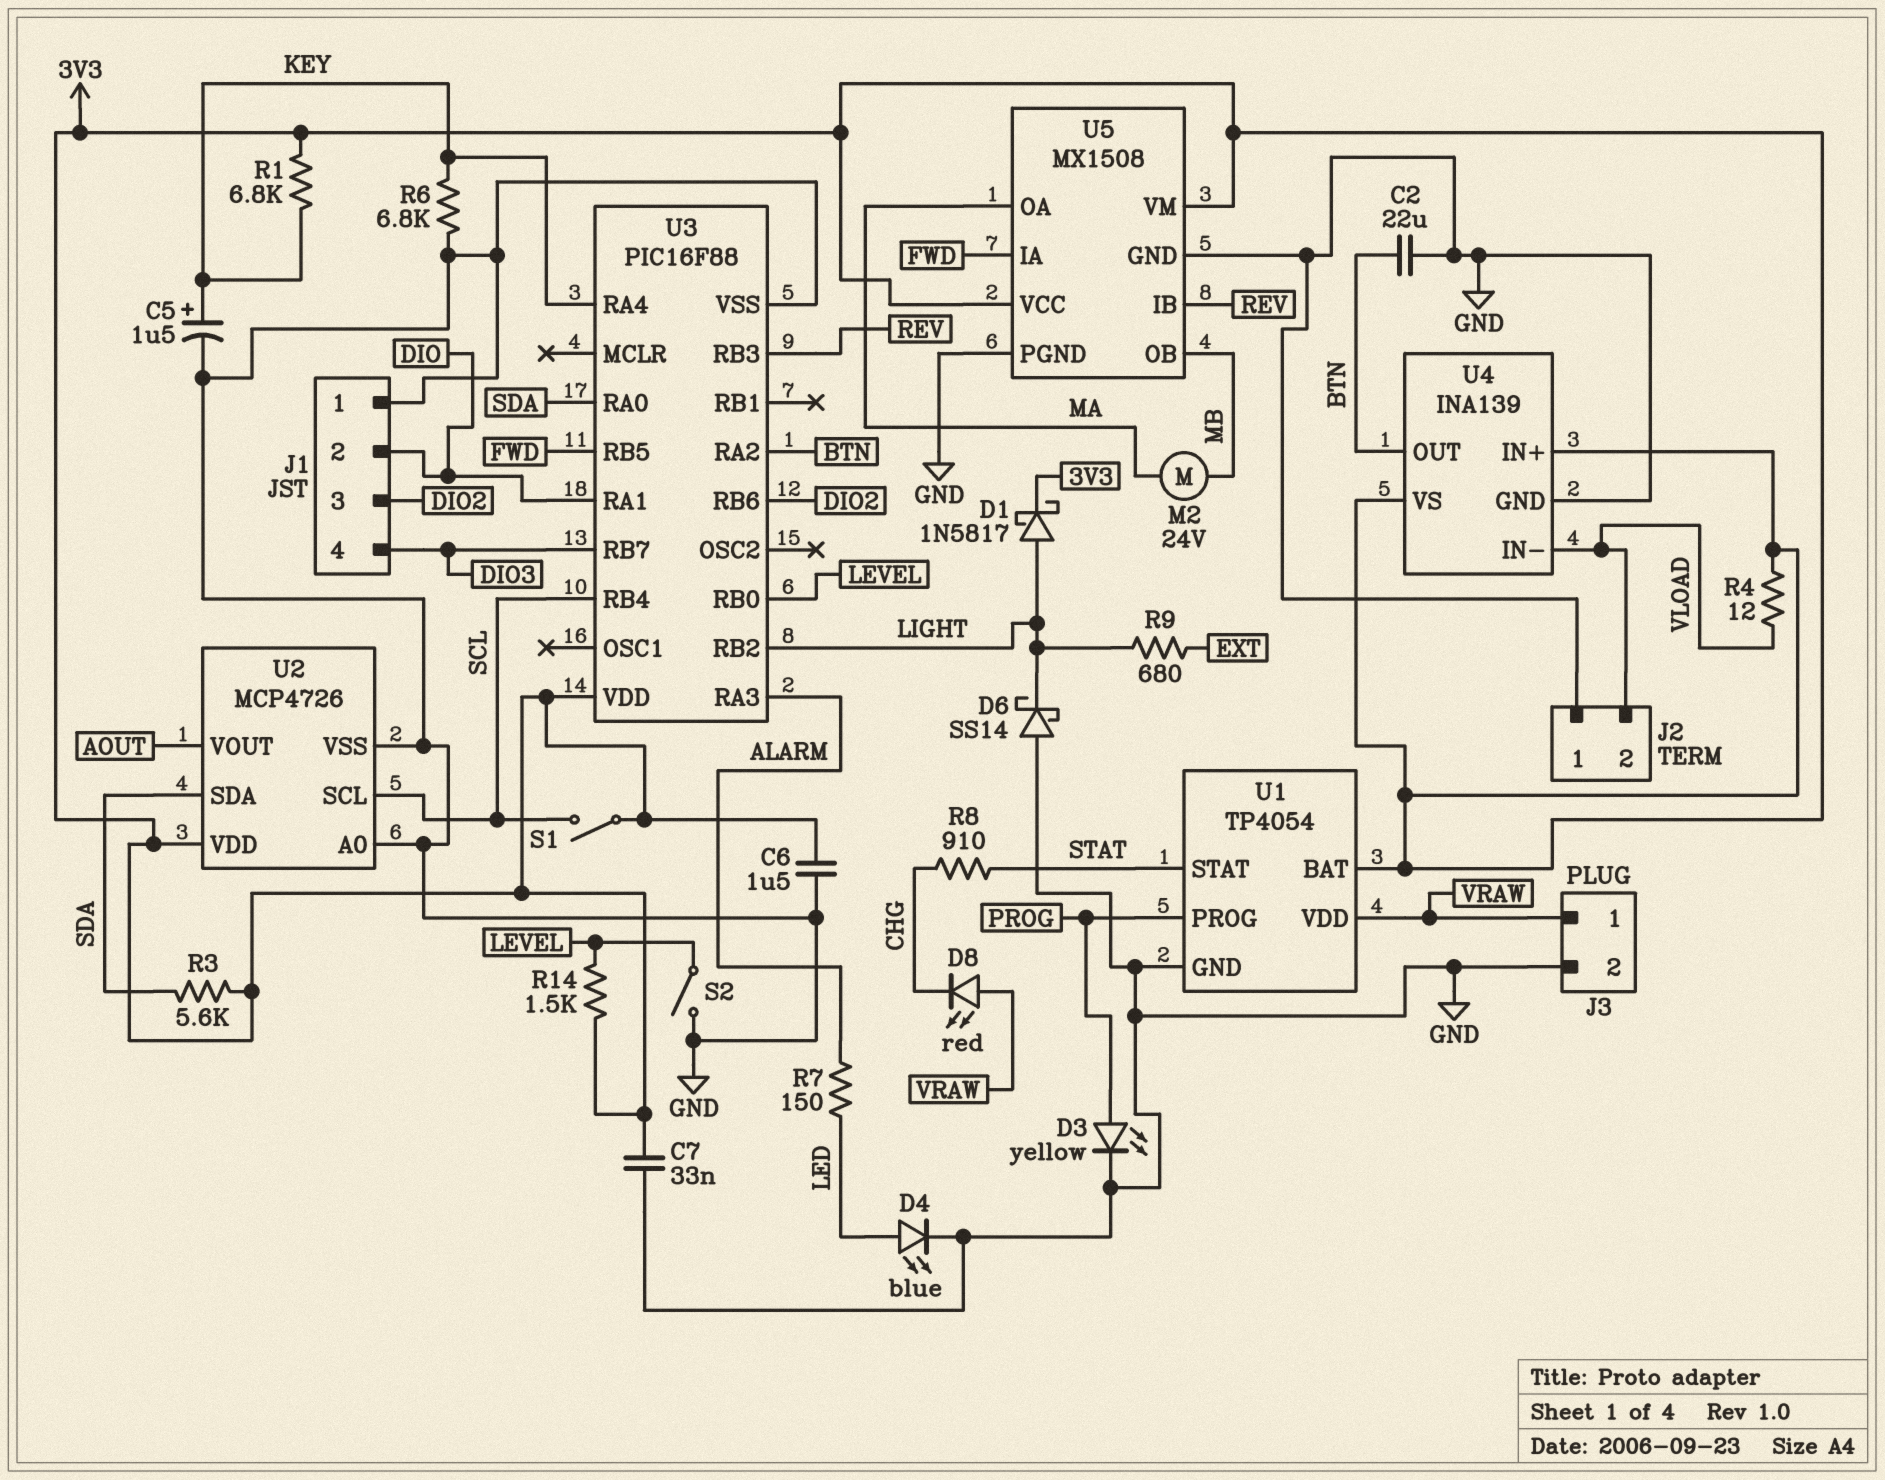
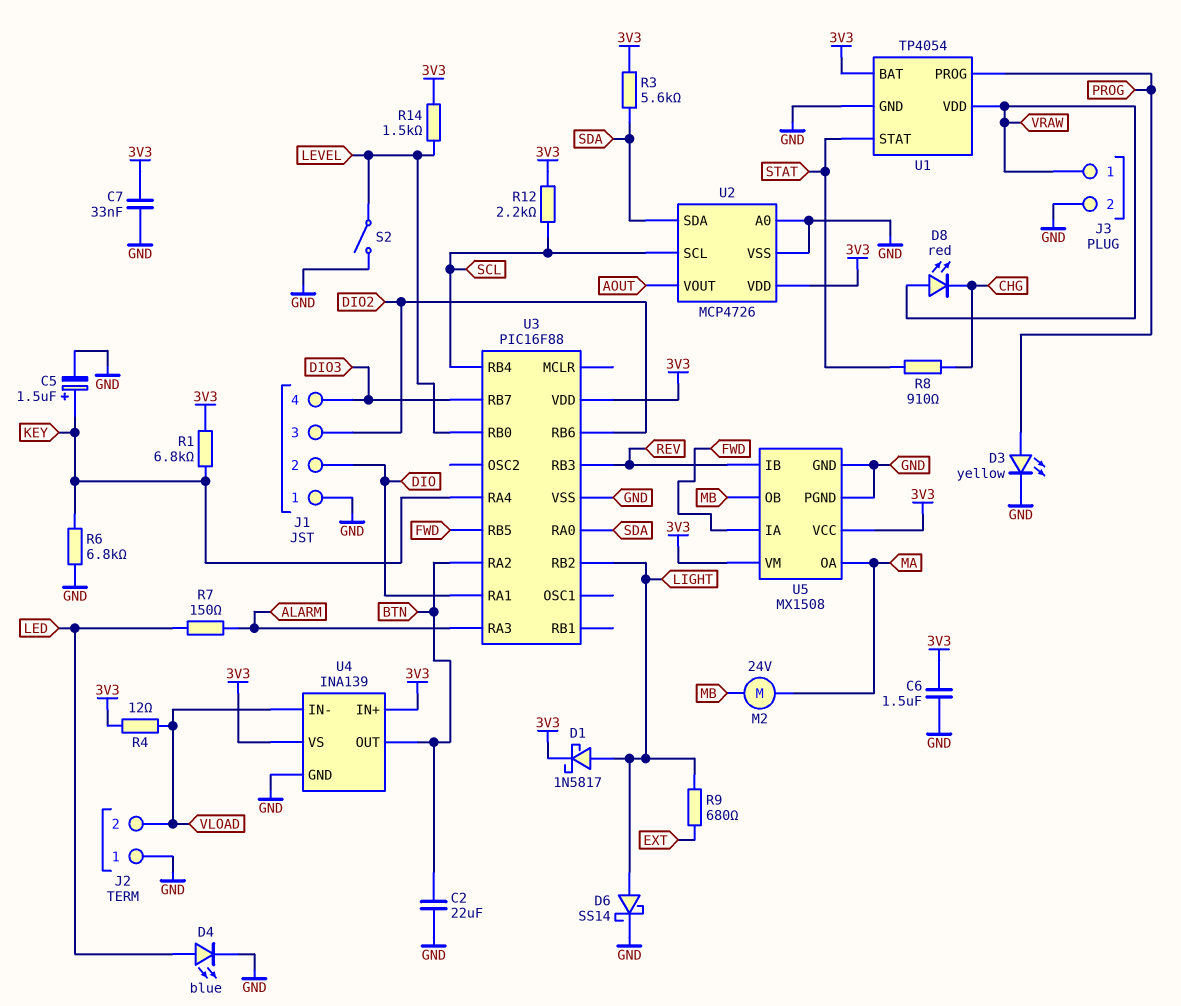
D6: schottky SS14 (A GND, K LIGHT) -> schottky SS14 (A LIGHT, K GND)
R12: none -> 2.2k (3V3, SCL)
S1: switch (3V3, SCL) -> none

